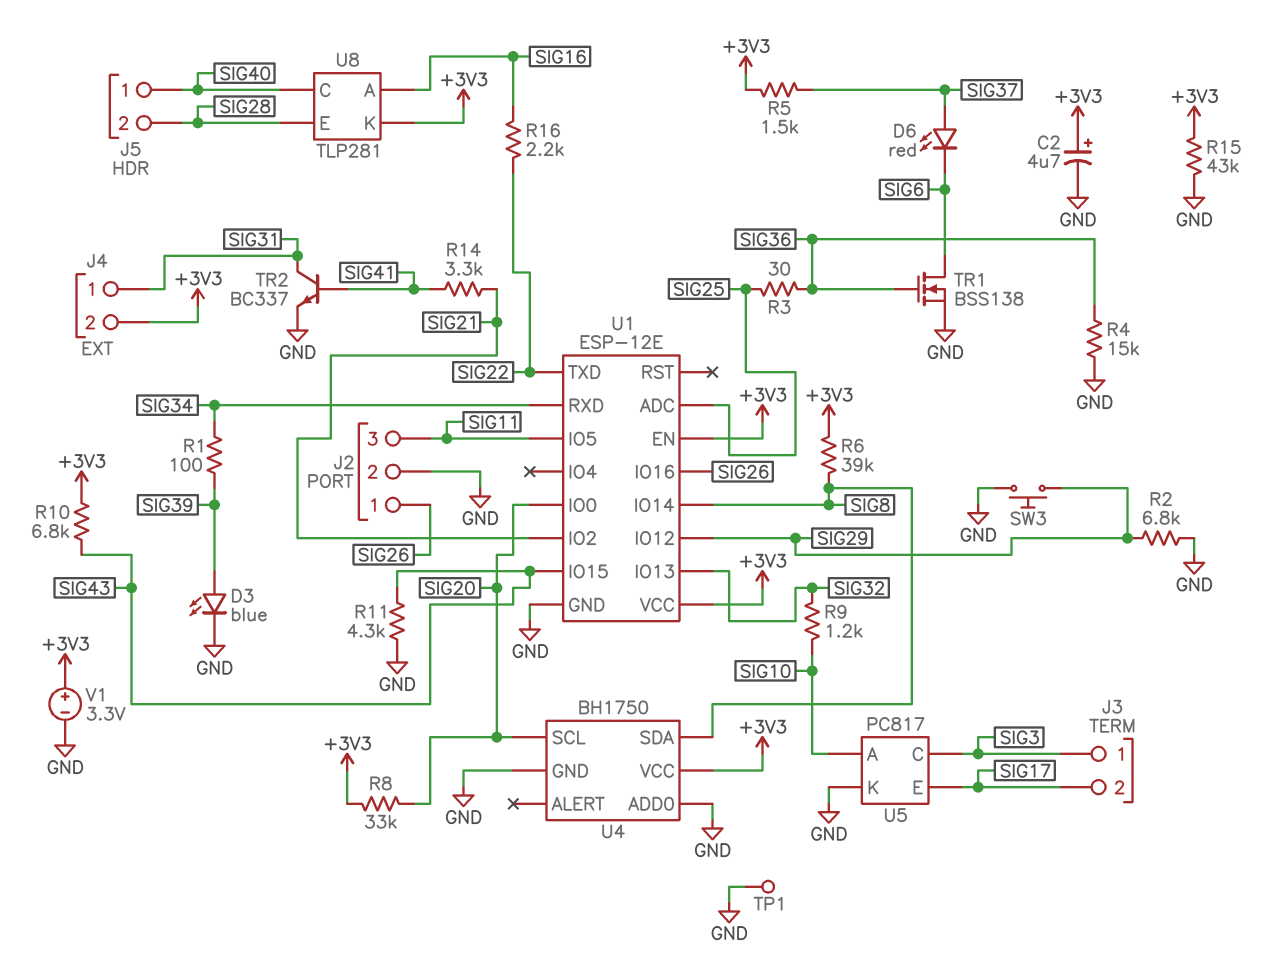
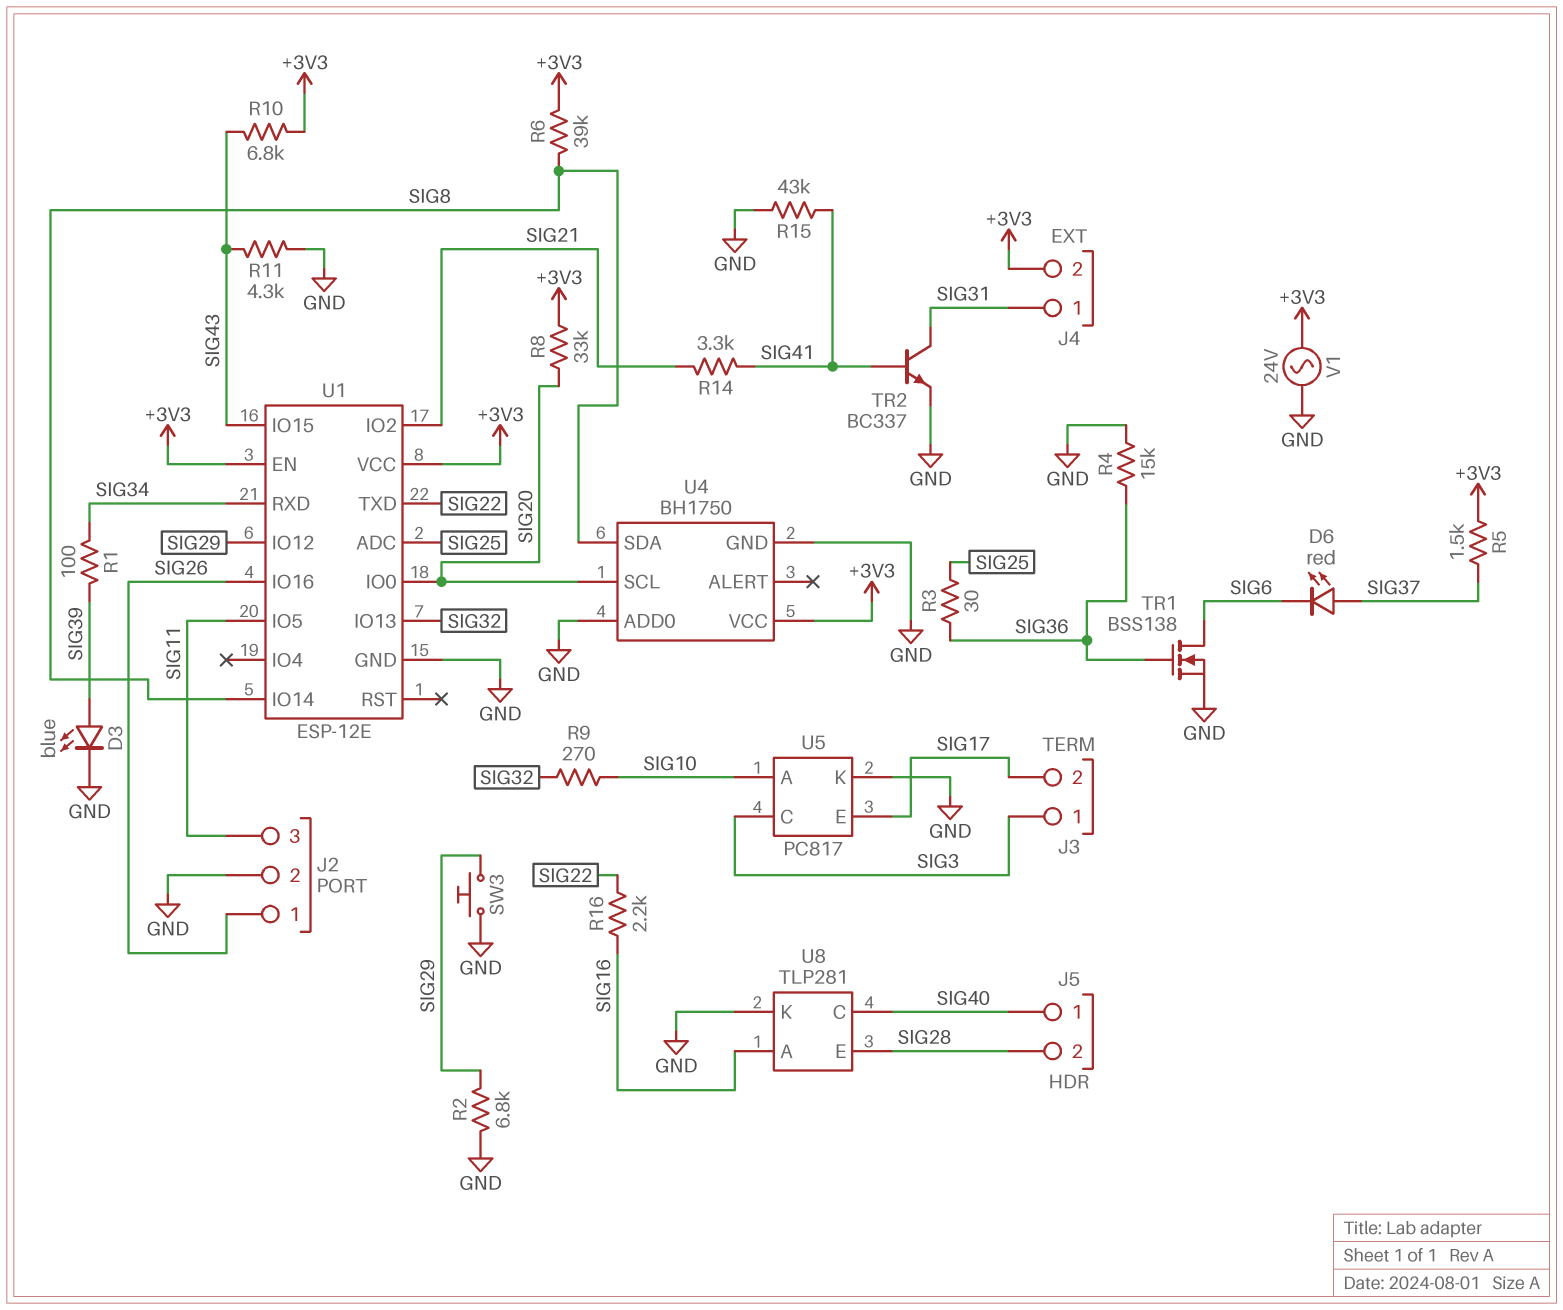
C2: 4.7uF (plus +3V3, minus GND) -> none
R9: 1.2k (SIG10, SIG32) -> 270 (SIG10, SIG32)
R15: 43k (+3V3, GND) -> 43k (GND, SIG41)
TP1: test point (GND) -> none
U8 pin K: +3V3 -> GND
V1: 3.3V (plus +3V3, minus GND) -> AC 24V (+3V3, GND)

